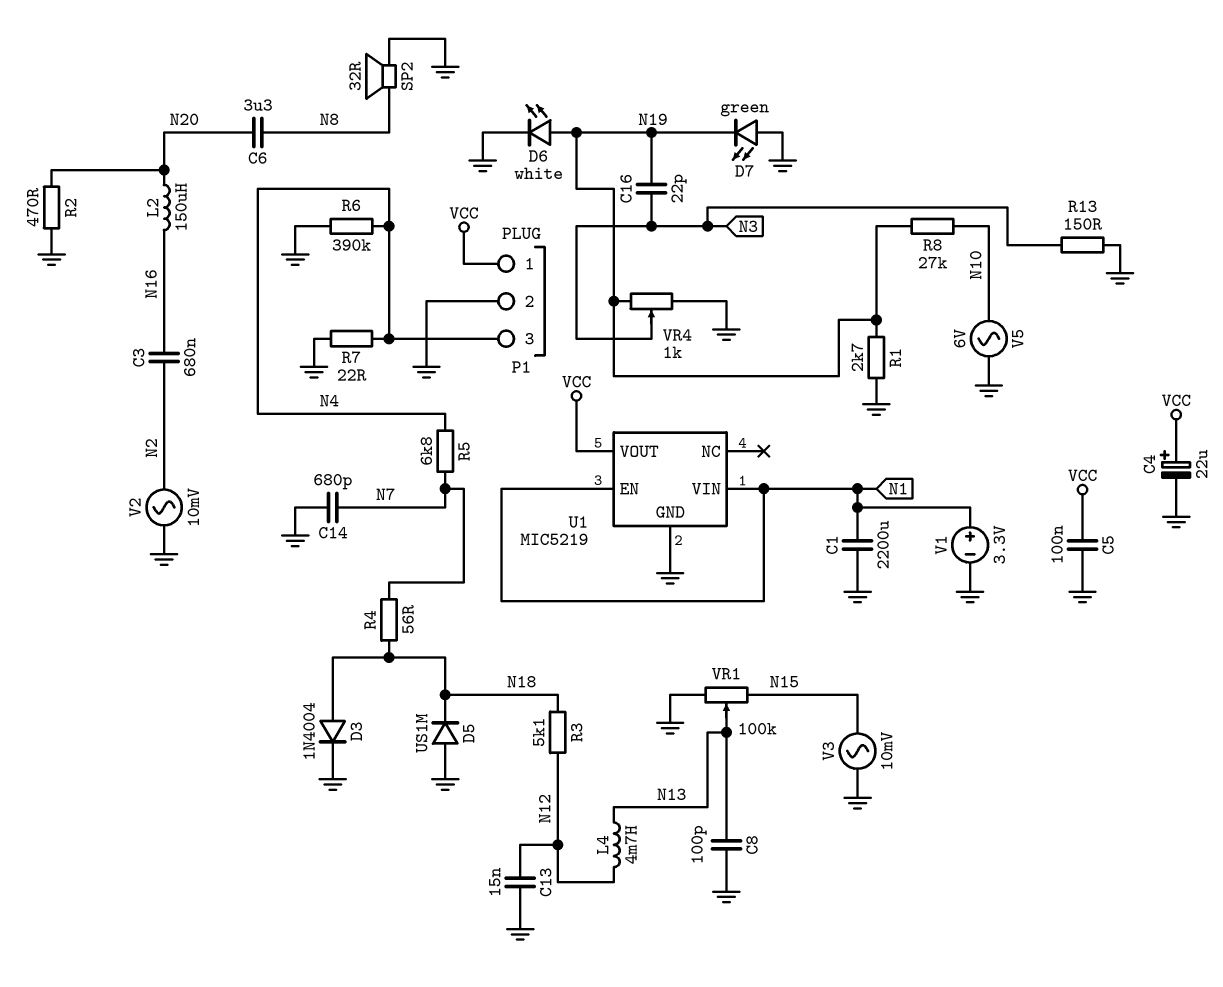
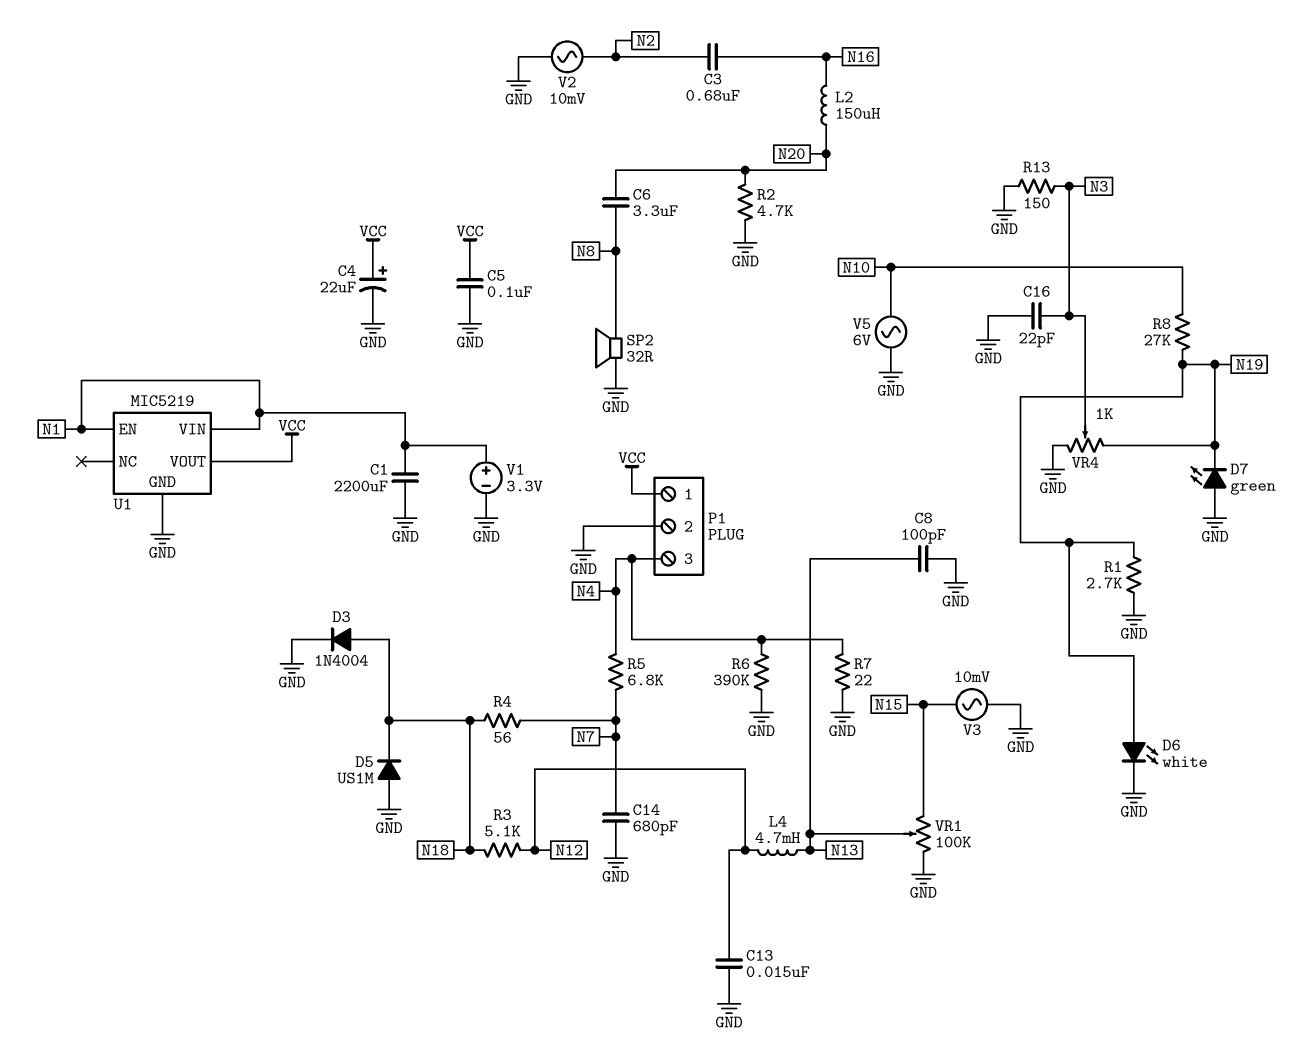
C16: 22pF (N3, N19) -> 22pF (GND, N3)
R2: 470 (GND, N20) -> 4.7k (GND, N20)

